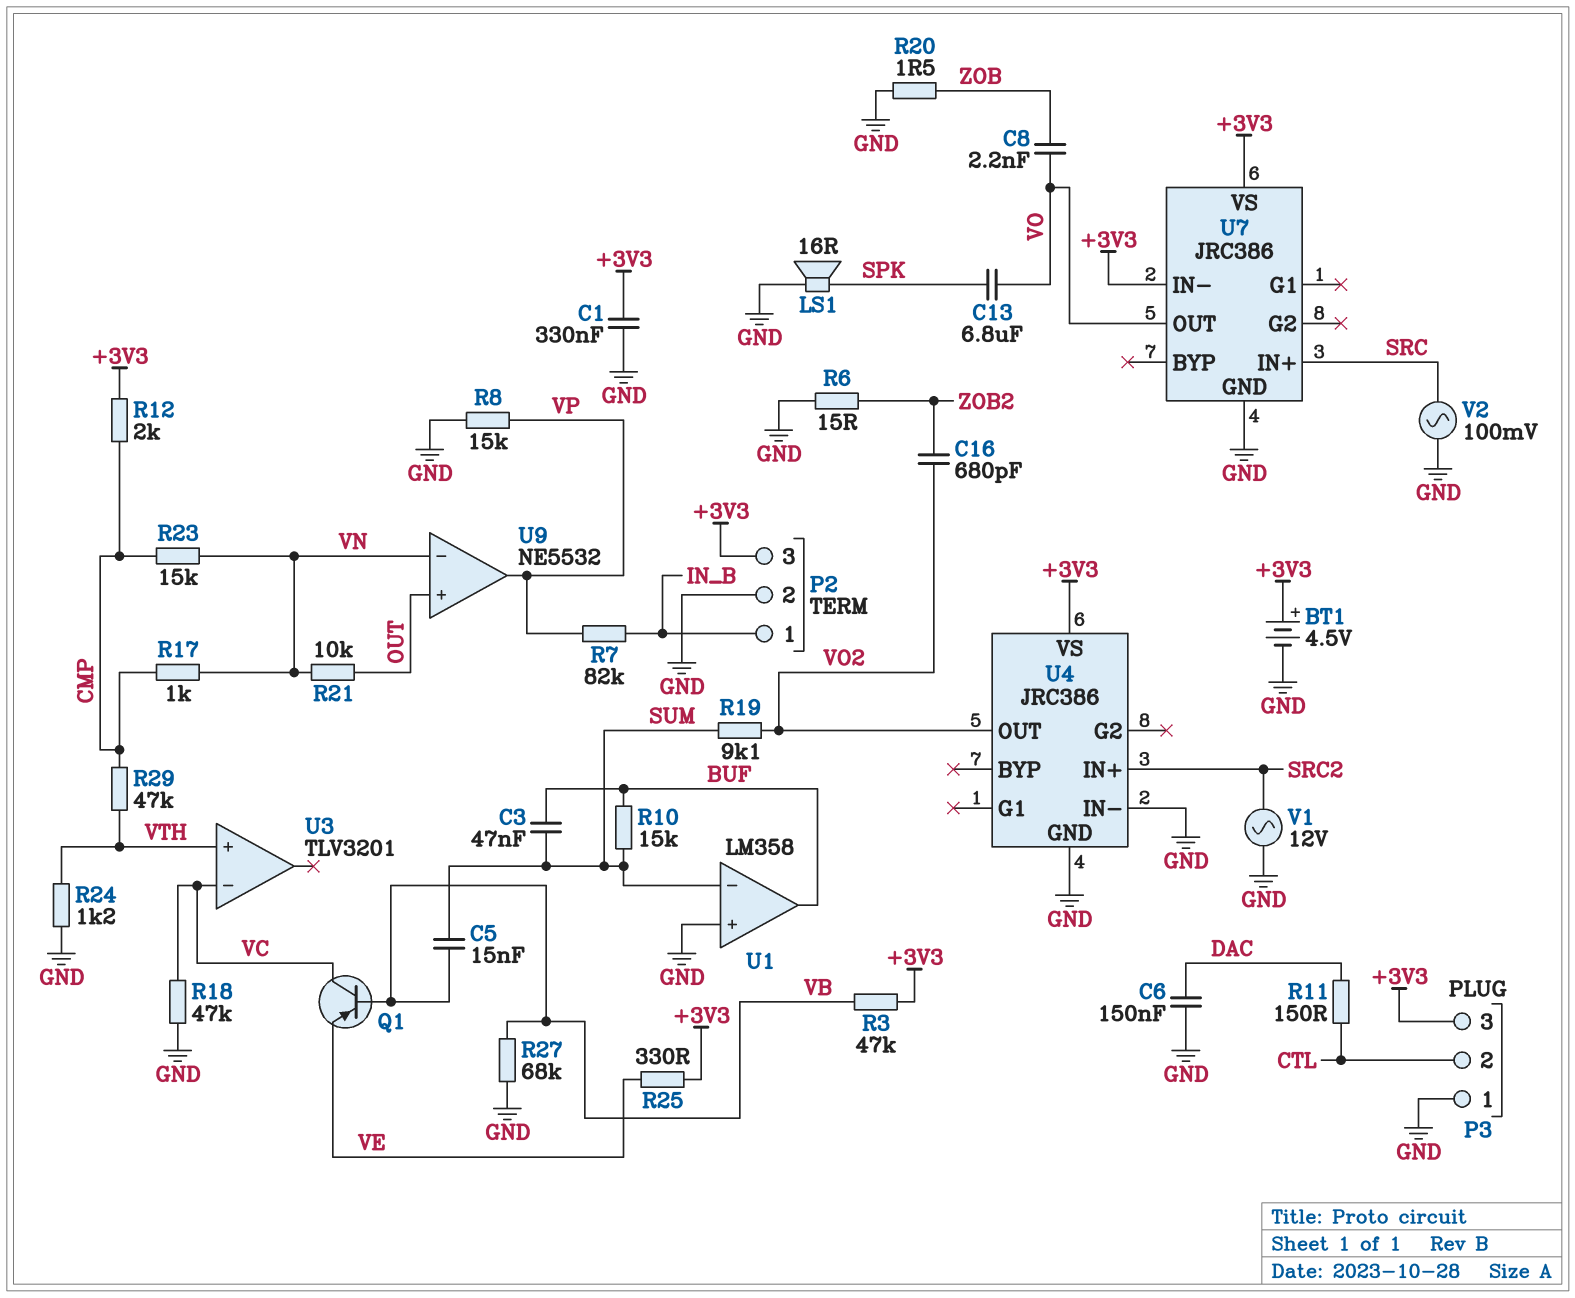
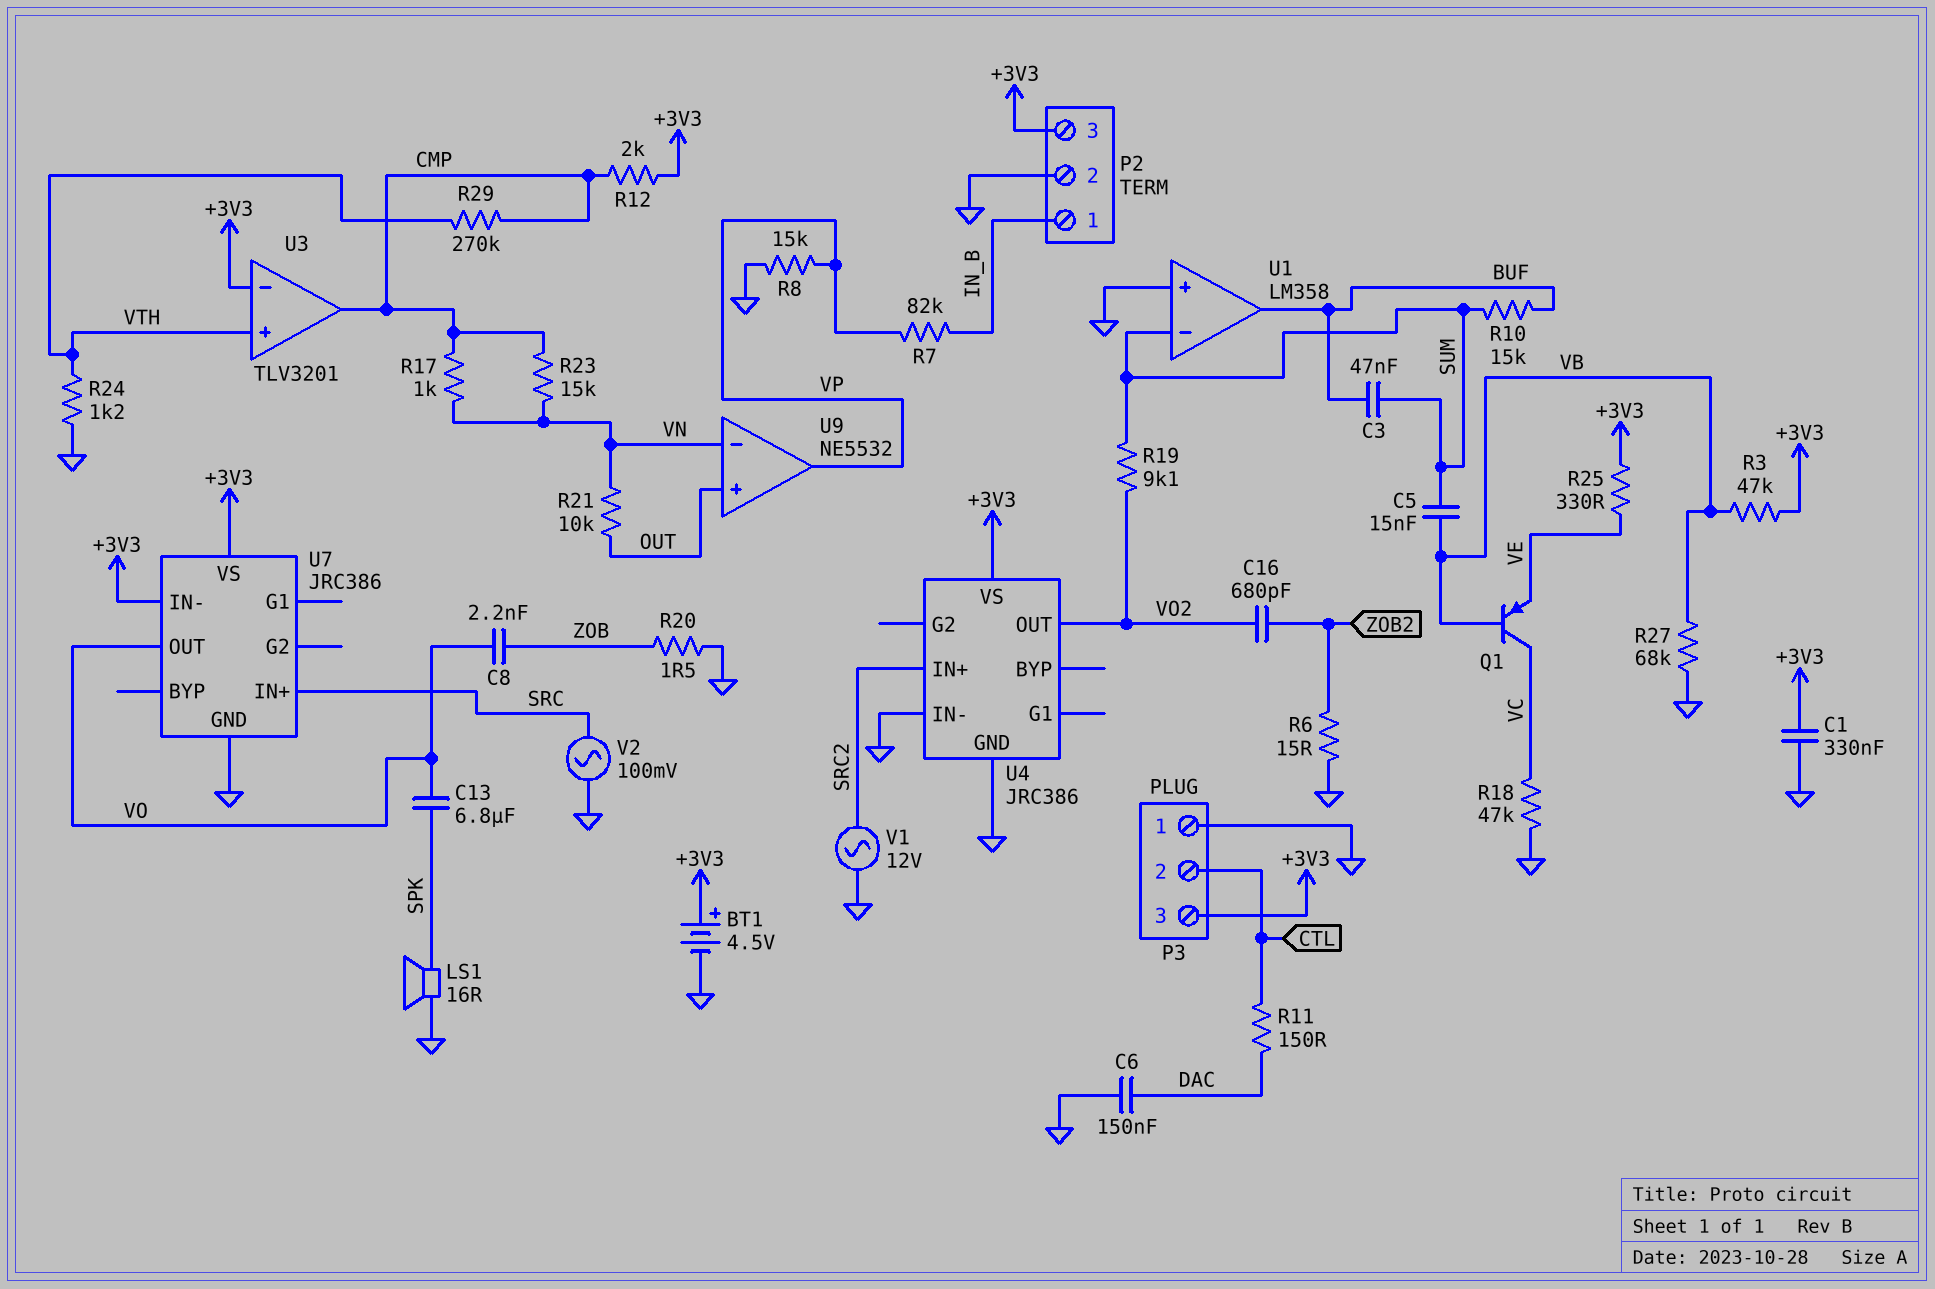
R29: 47k (CMP, VTH) -> 270k (CMP, VTH)
U3 pin in-: VC -> +3V3
U3 pin out: none -> CMP

